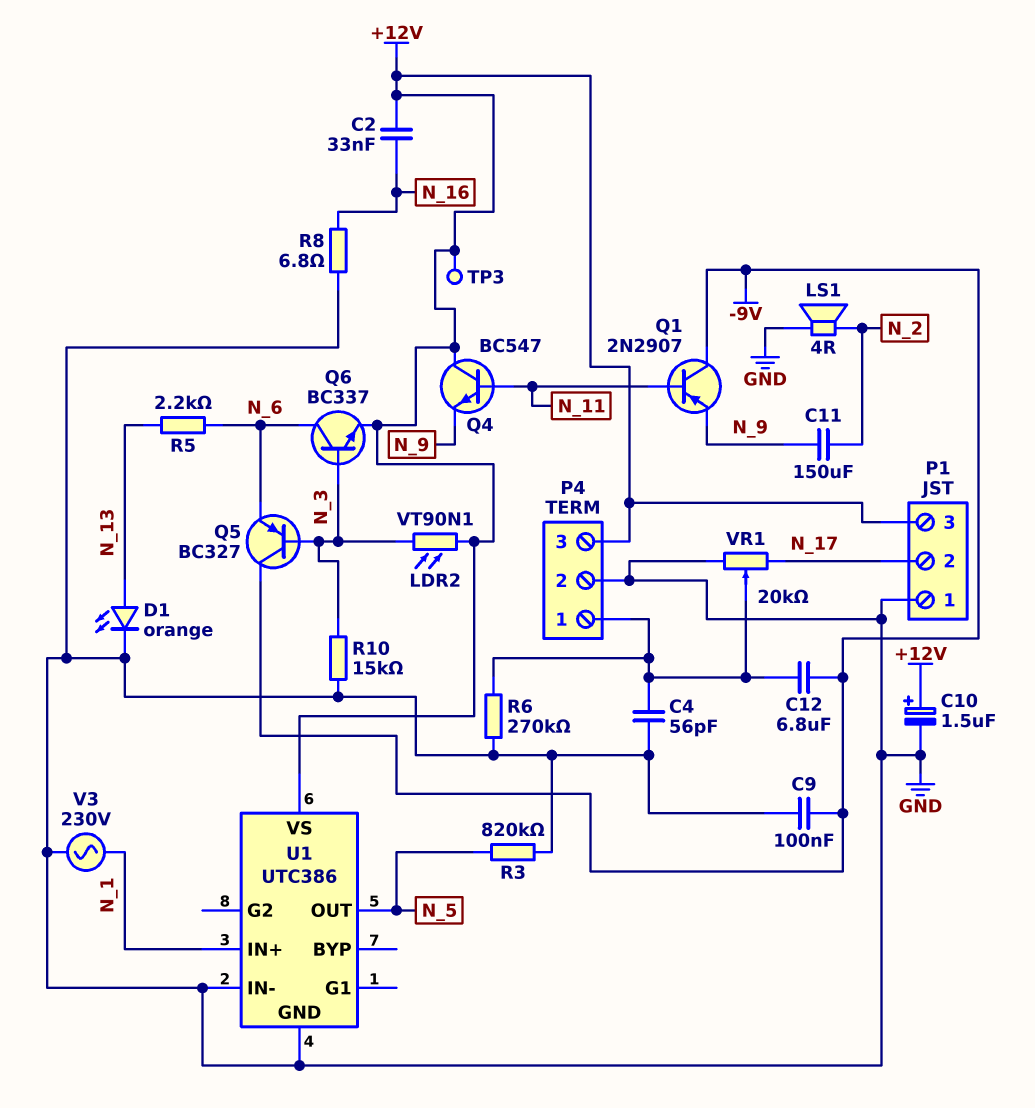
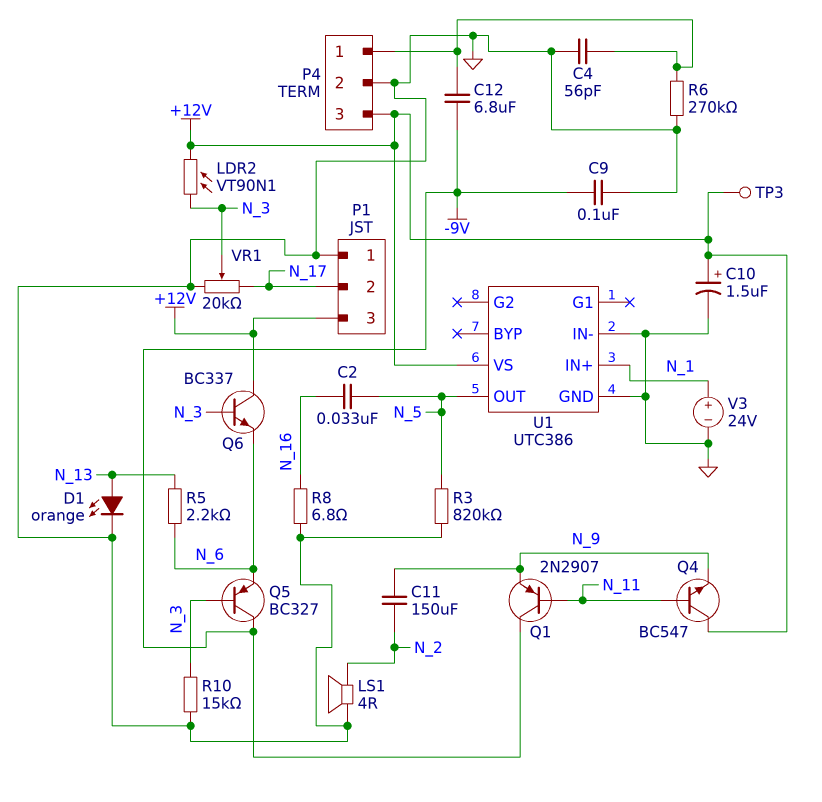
C2: 33nF (+12V, N_16) -> 33nF (N_5, N_16)
Q6: NPN BC337 (B N_3, C N_6, E +12V) -> NPN BC337 (B N_3, C +12V, E N_6)
V3: AC 230V (GND, N_1) -> 24V (plus N_1, minus GND)
VR1: 20k (GND, N_17, wiper P4/1) -> 20k (GND, N_17, wiper N_3)

